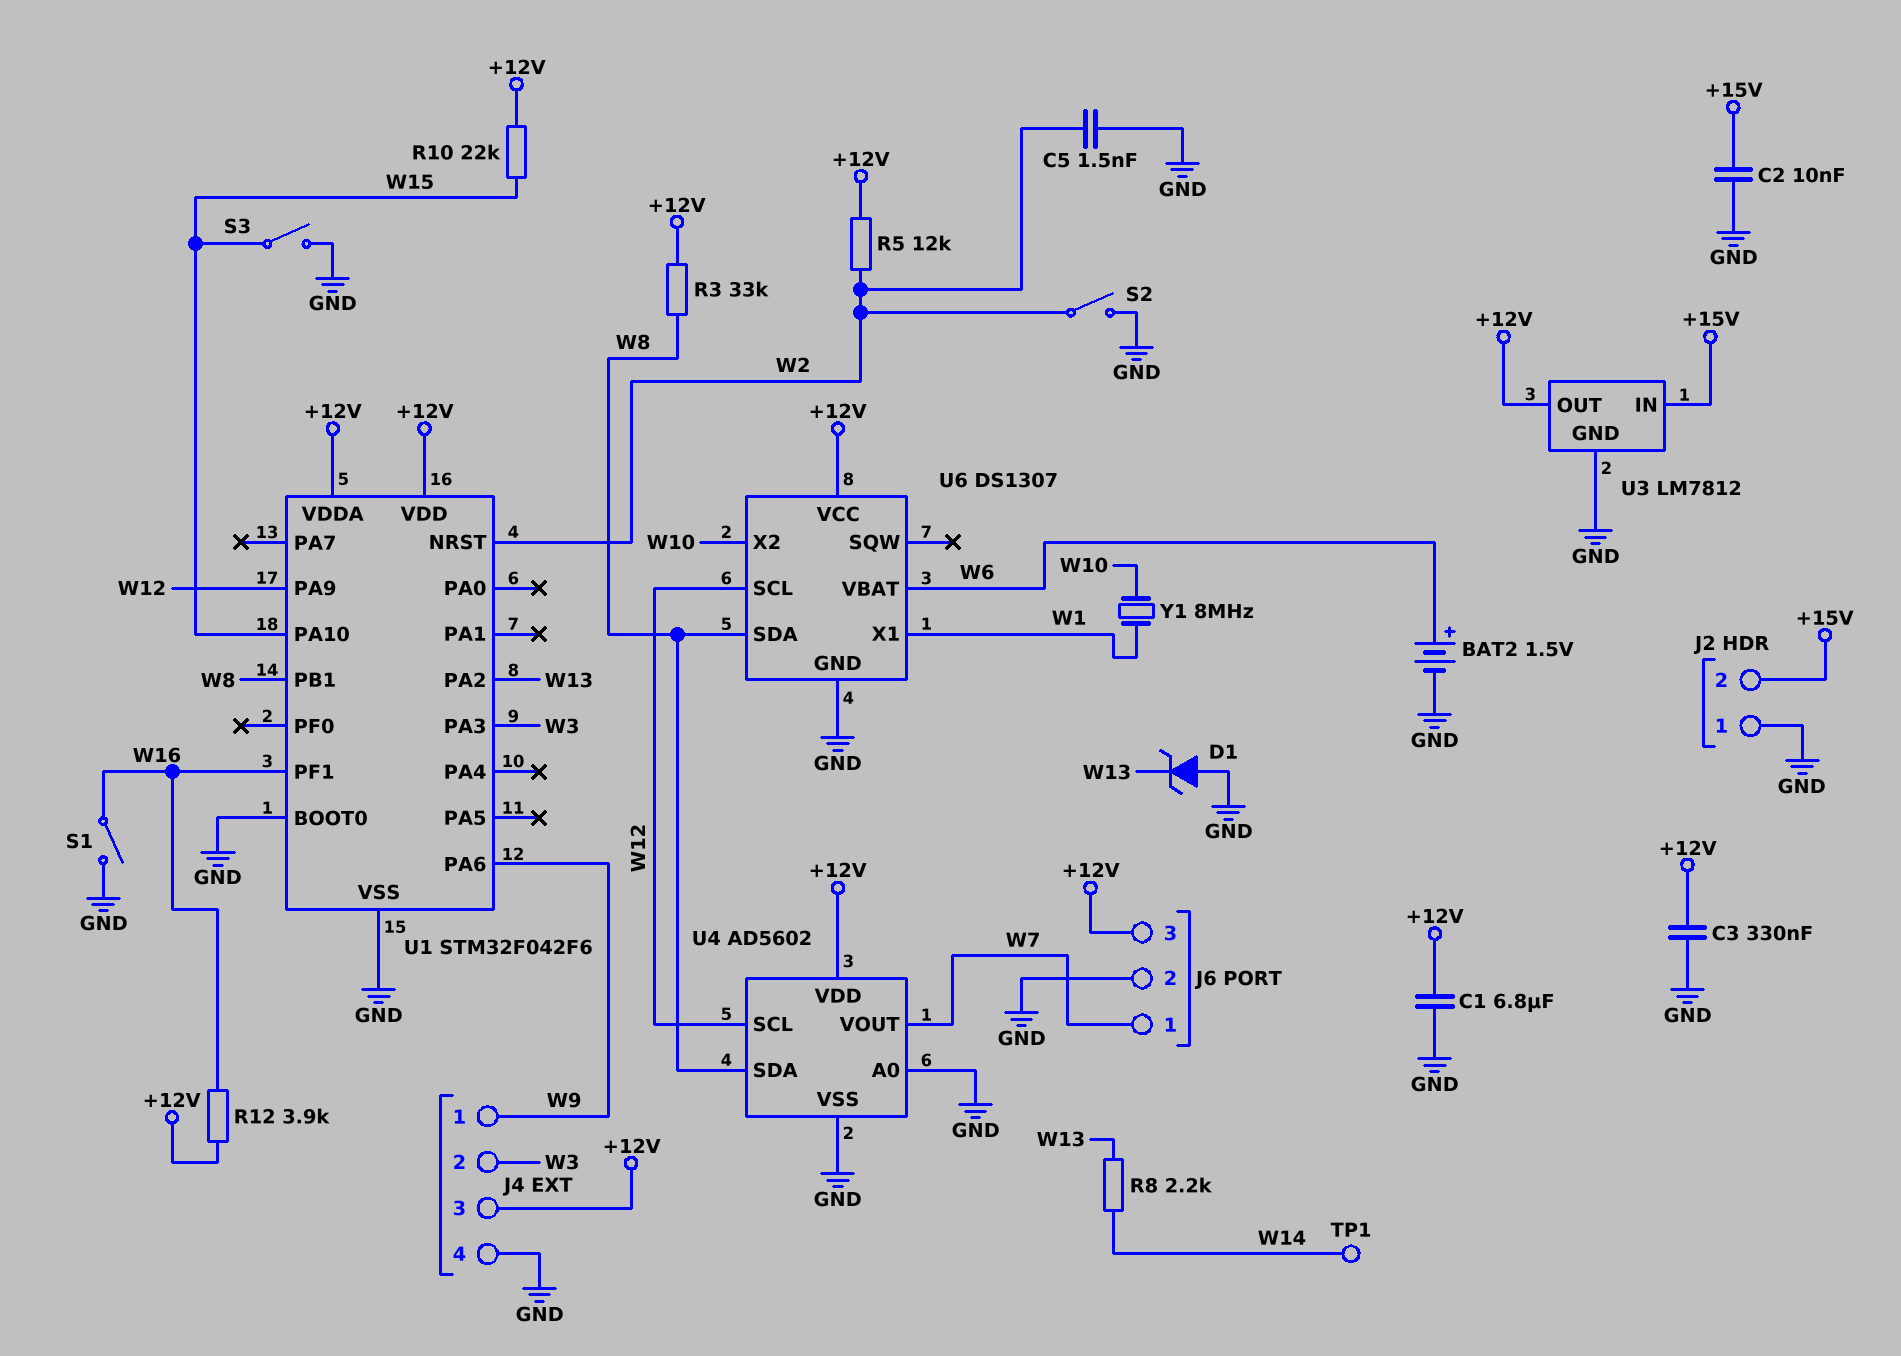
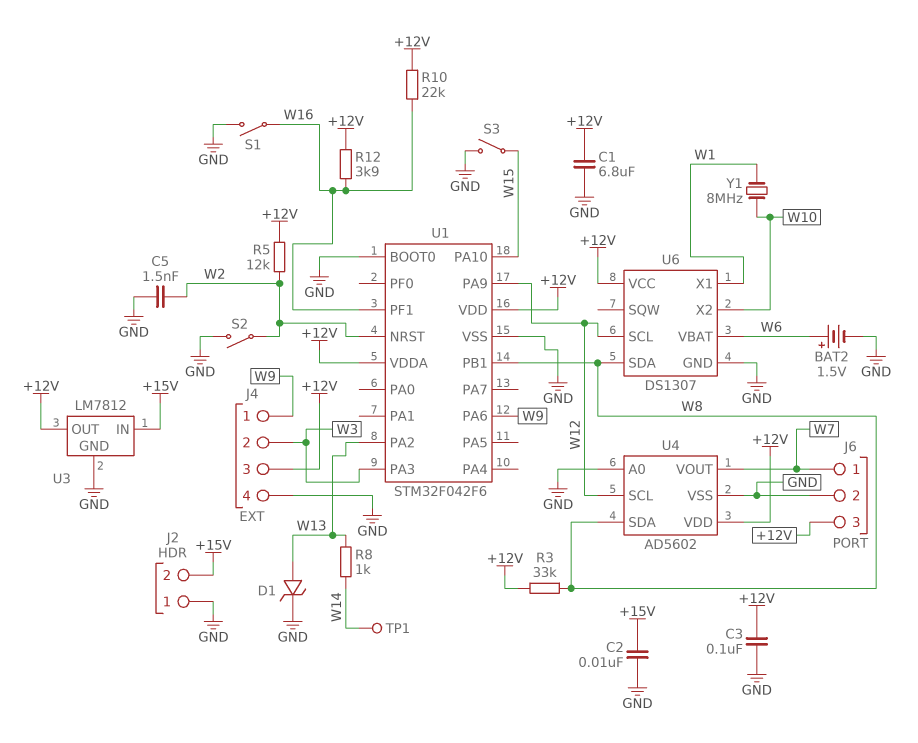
C3: 330nF (+12V, GND) -> 100nF (+12V, GND)
D1: zener (A GND, K W13) -> zener (A W13, K GND)
R8: 2.2k (W13, W14) -> 1k (W13, W14)
R10: 22k (+12V, W15) -> 22k (+12V, W16)

